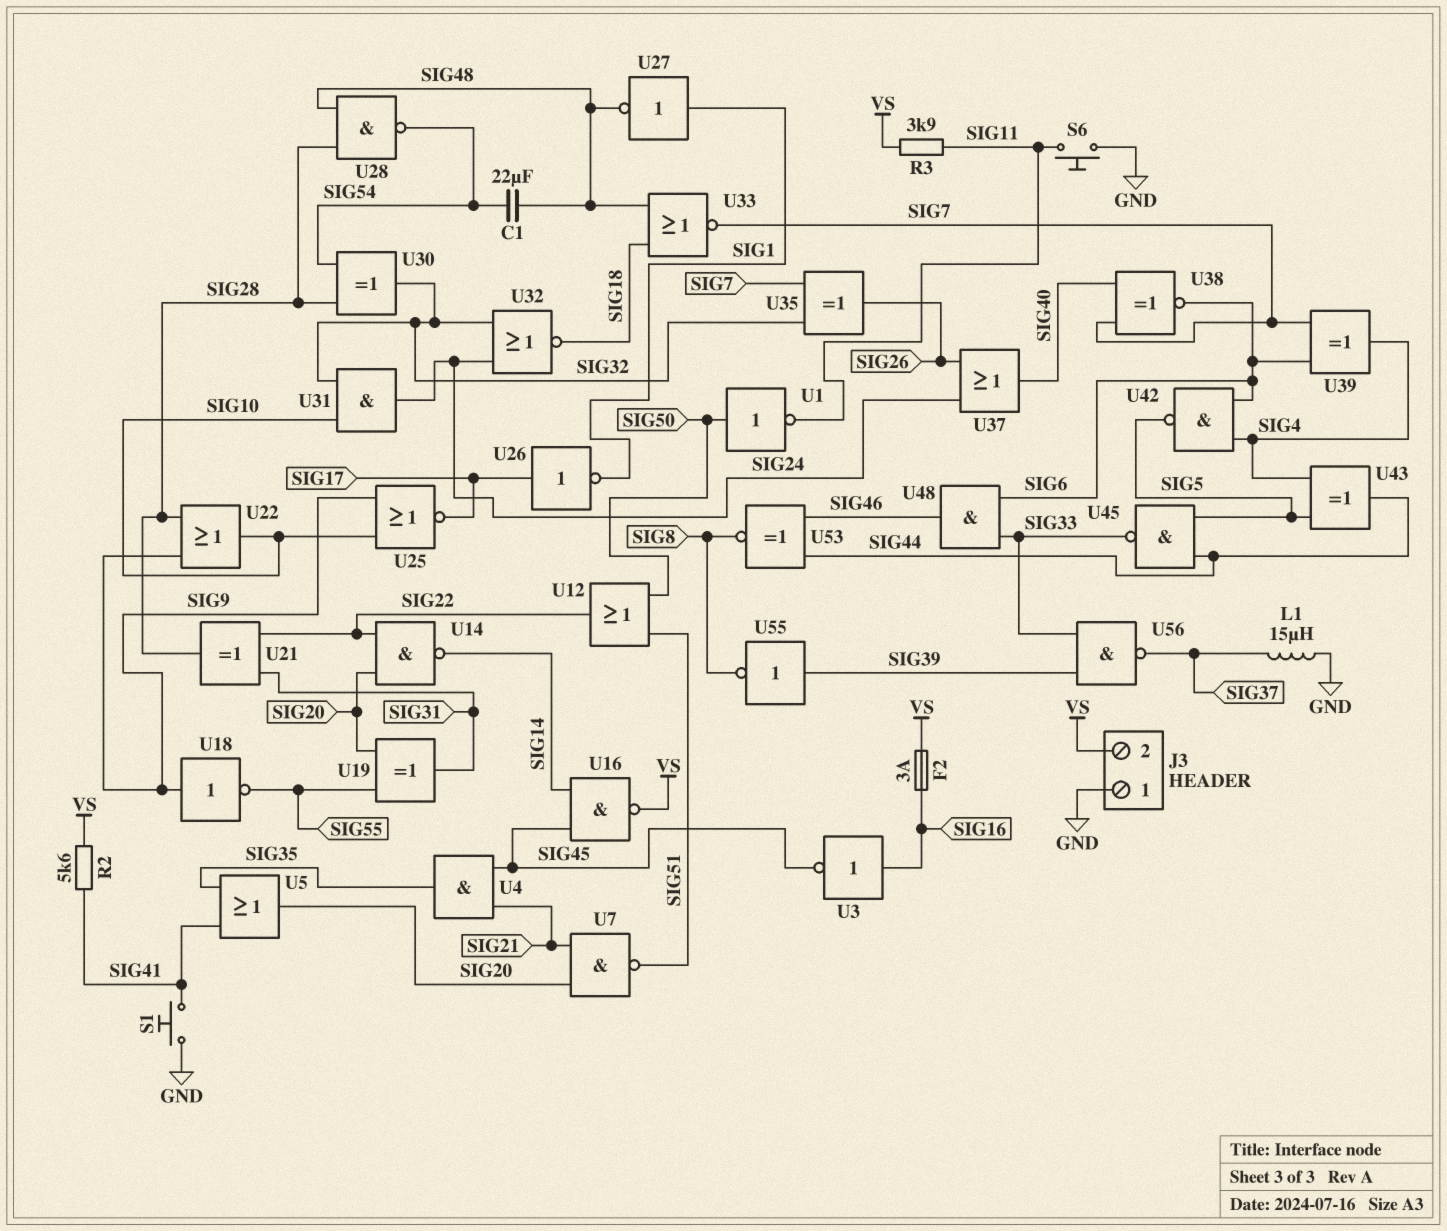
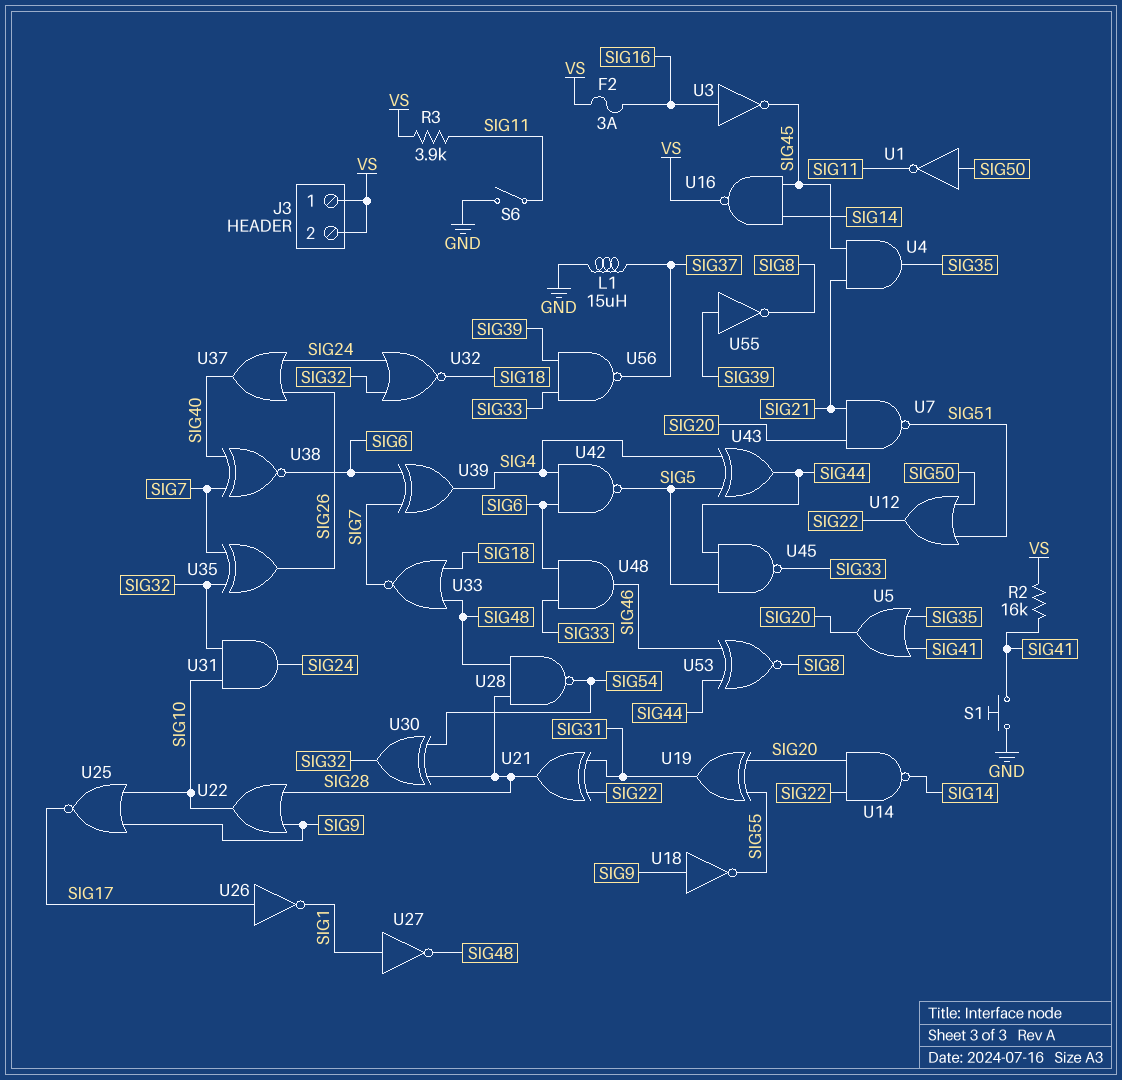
C1: 22uF (SIG48, SIG54) -> none
J3 pin 1: GND -> VS
R2: 5.6k (SIG41, VS) -> 16k (SIG41, VS)
S6: button (GND, SIG11) -> switch (GND, SIG11)

